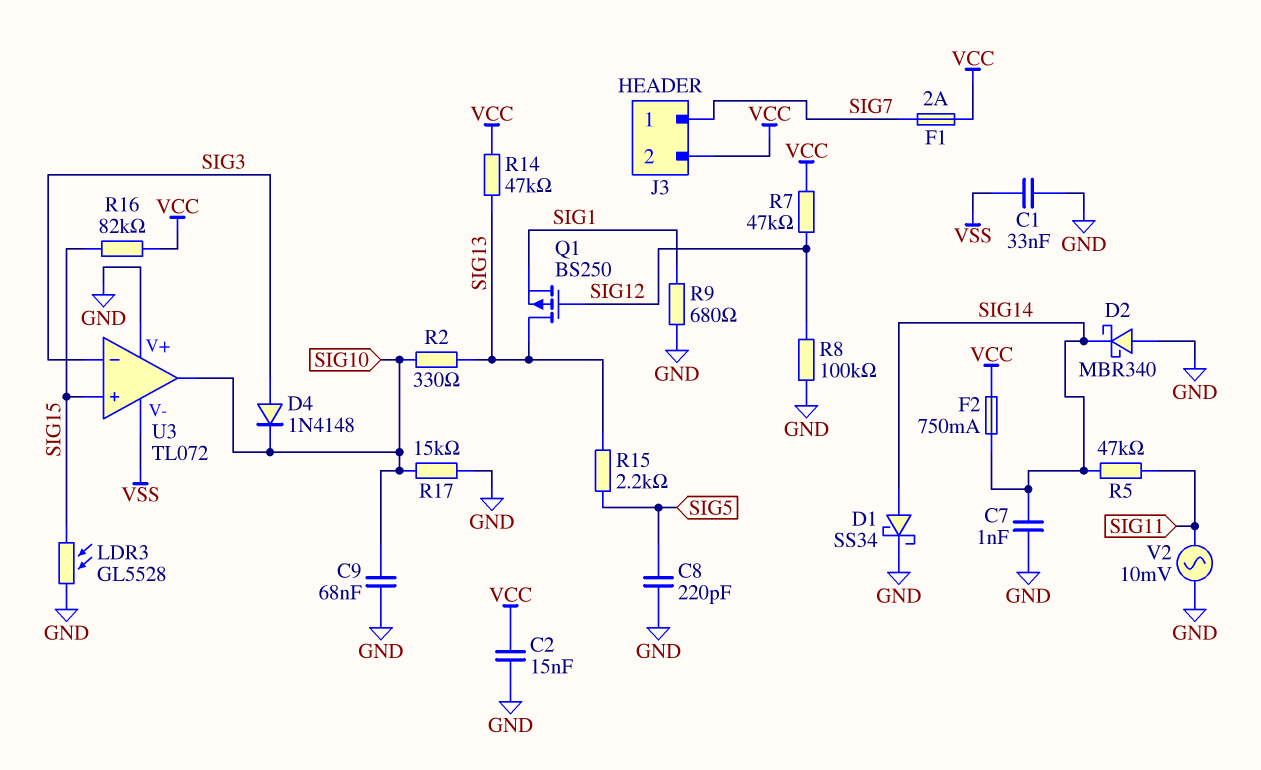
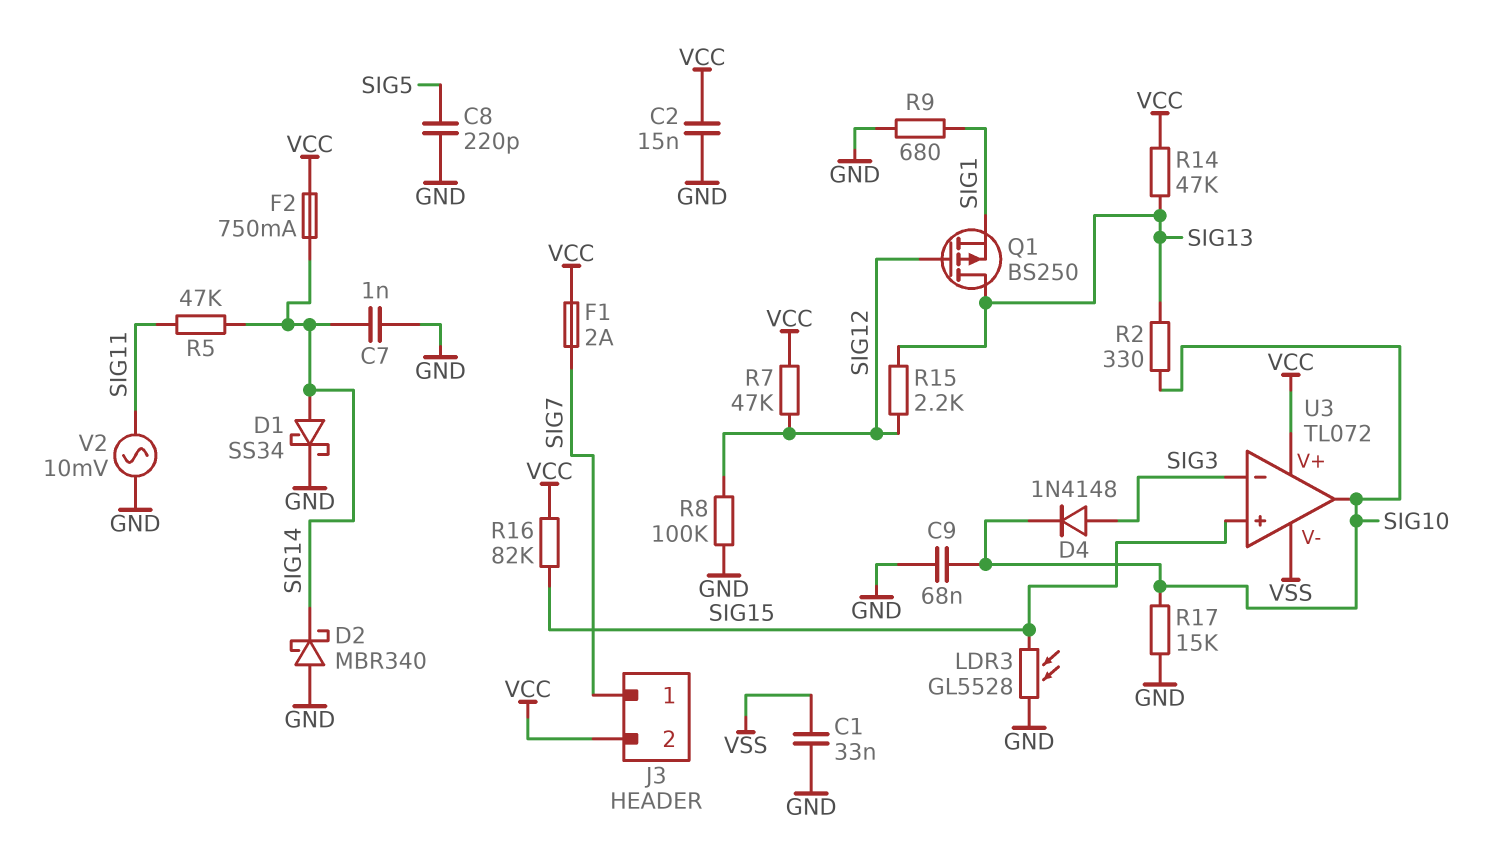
R15: 2.2k (SIG5, SIG13) -> 2.2k (SIG12, SIG13)
U3 pin V+: GND -> VCC

